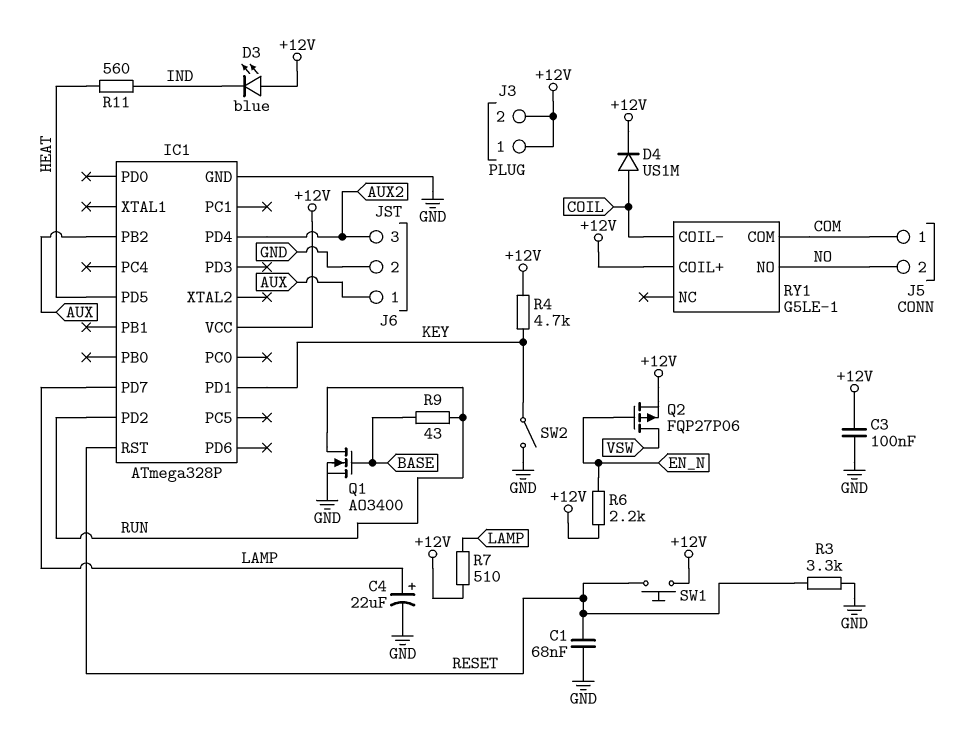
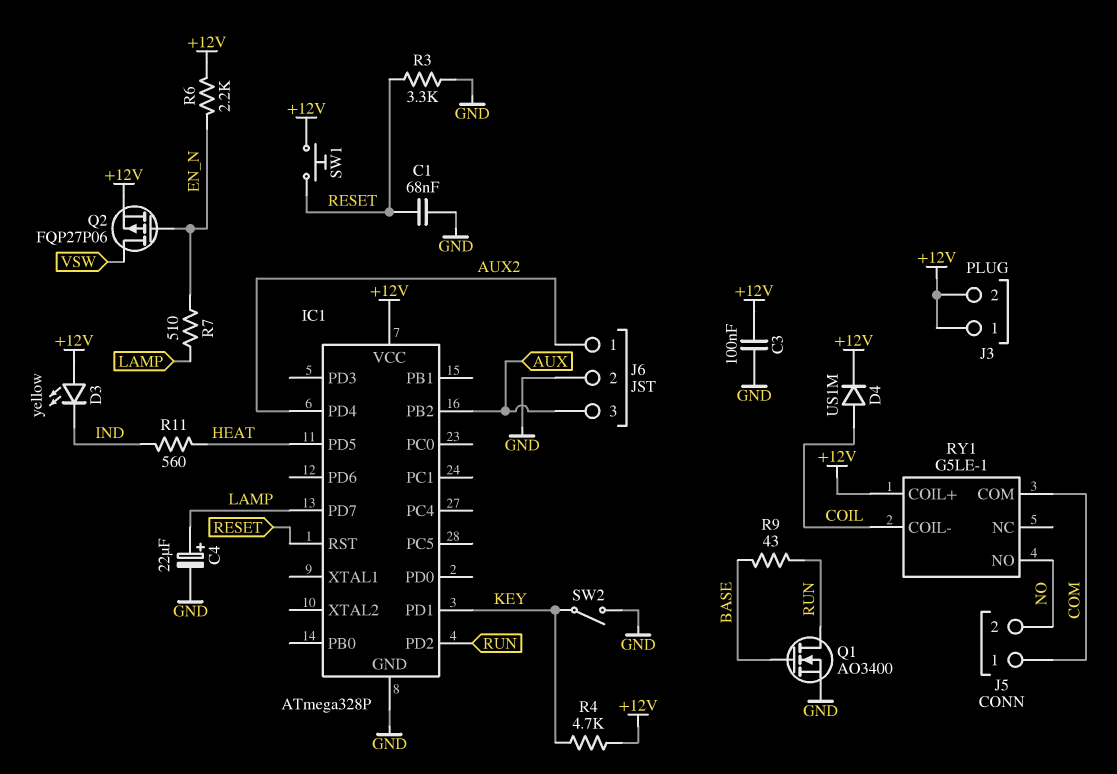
D3: LED blue (A +12V, K IND) -> LED yellow (A +12V, K IND)
J6 pin 1: AUX -> AUX2
J6 pin 3: AUX2 -> AUX
R7: 510 (+12V, LAMP) -> 510 (EN_N, LAMP)

